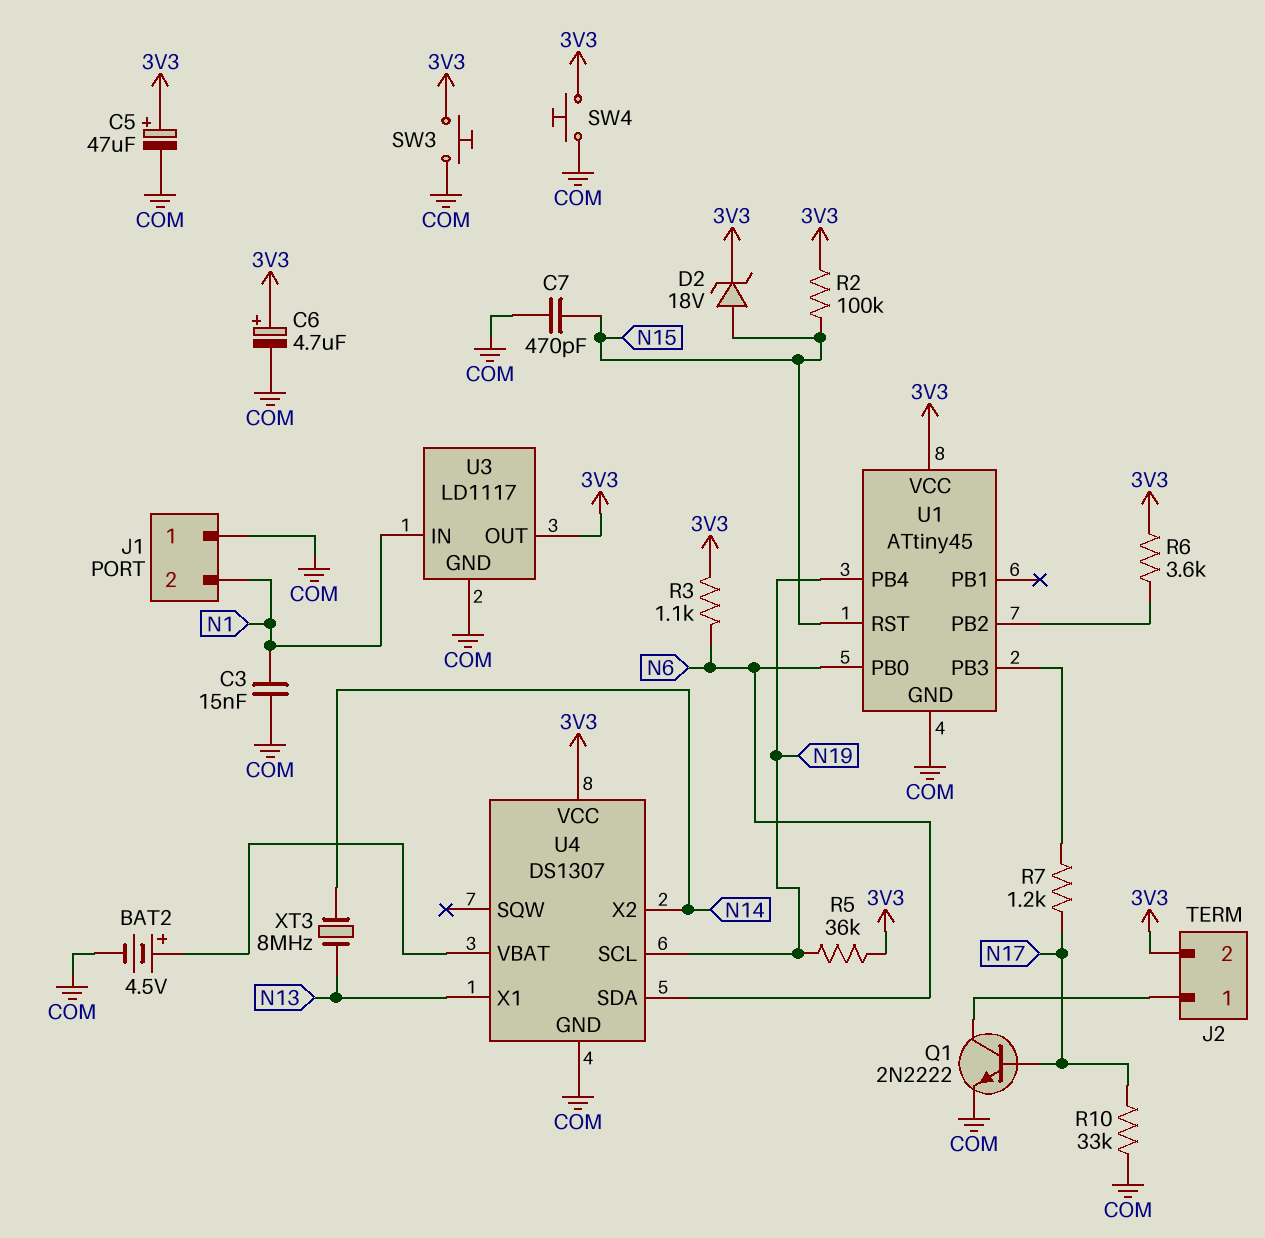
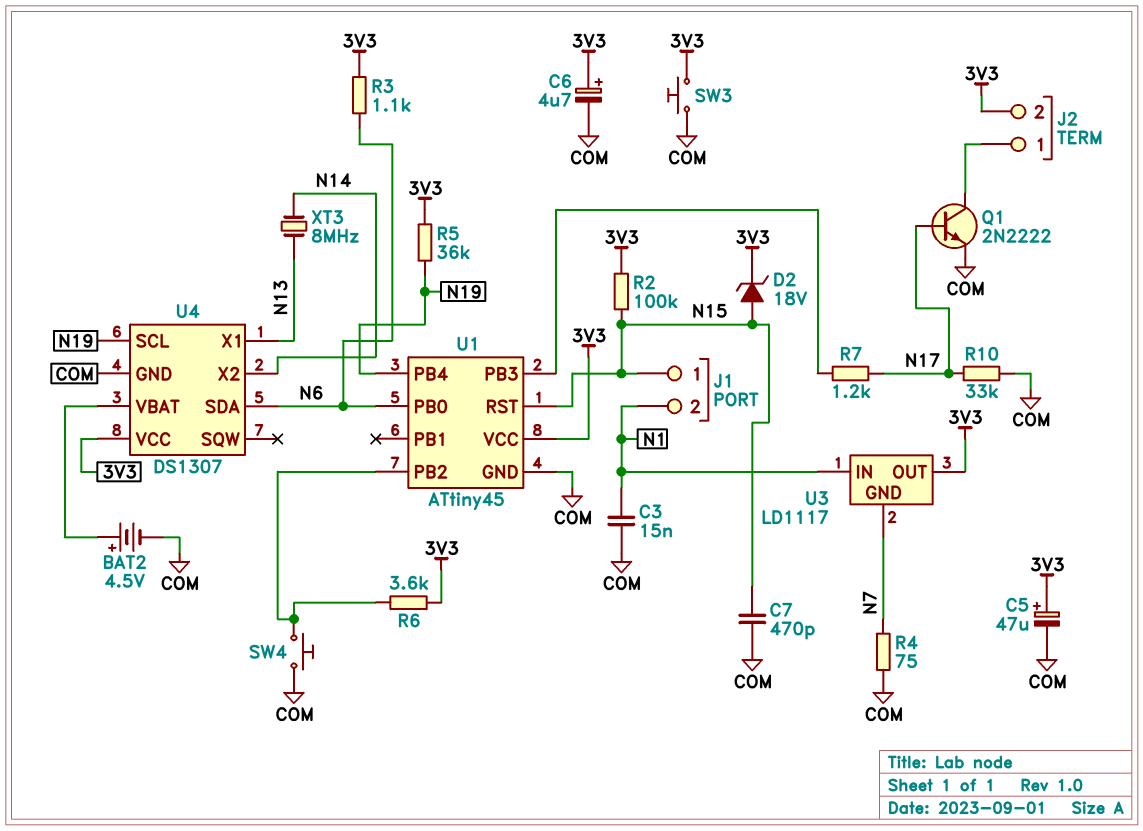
J1 pin 1: COM -> N15
R4: none -> 75 (COM, N7)
SW4: button (3V3, COM) -> button (COM, U1/PB2)
U3 pin GND: COM -> N7

